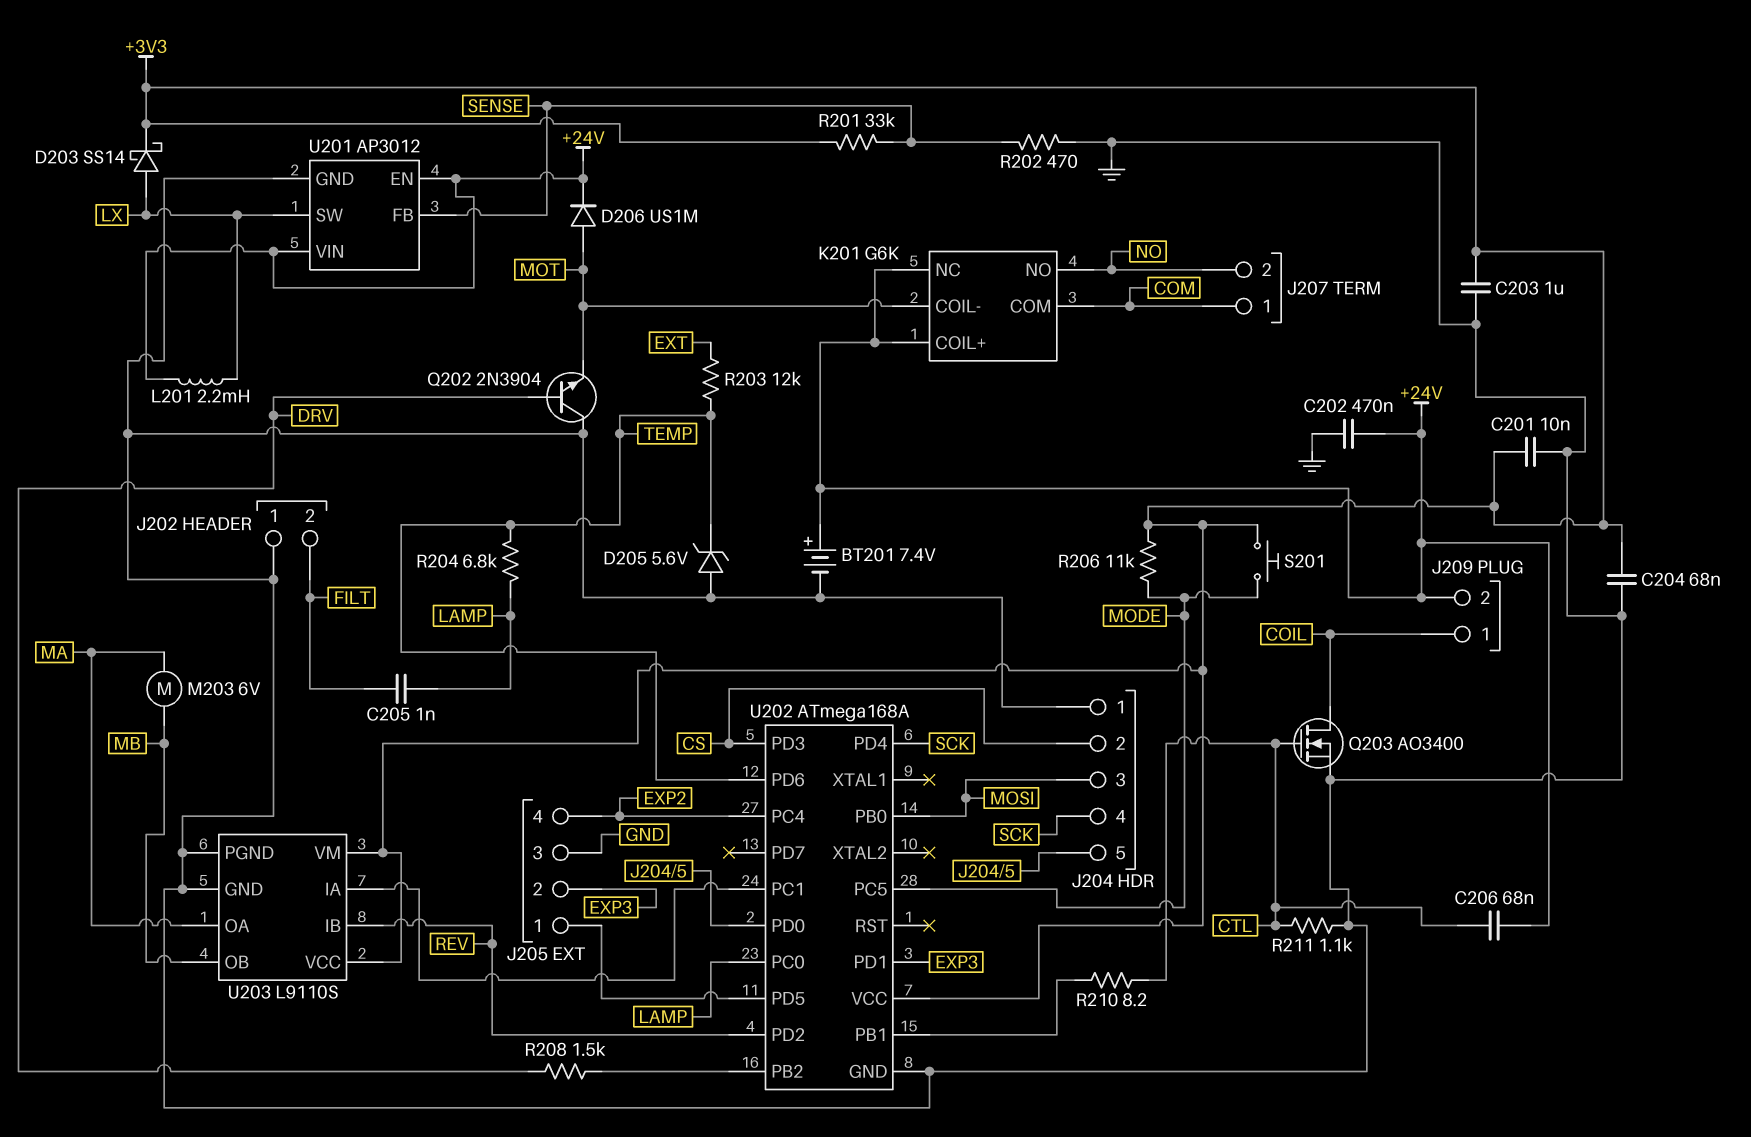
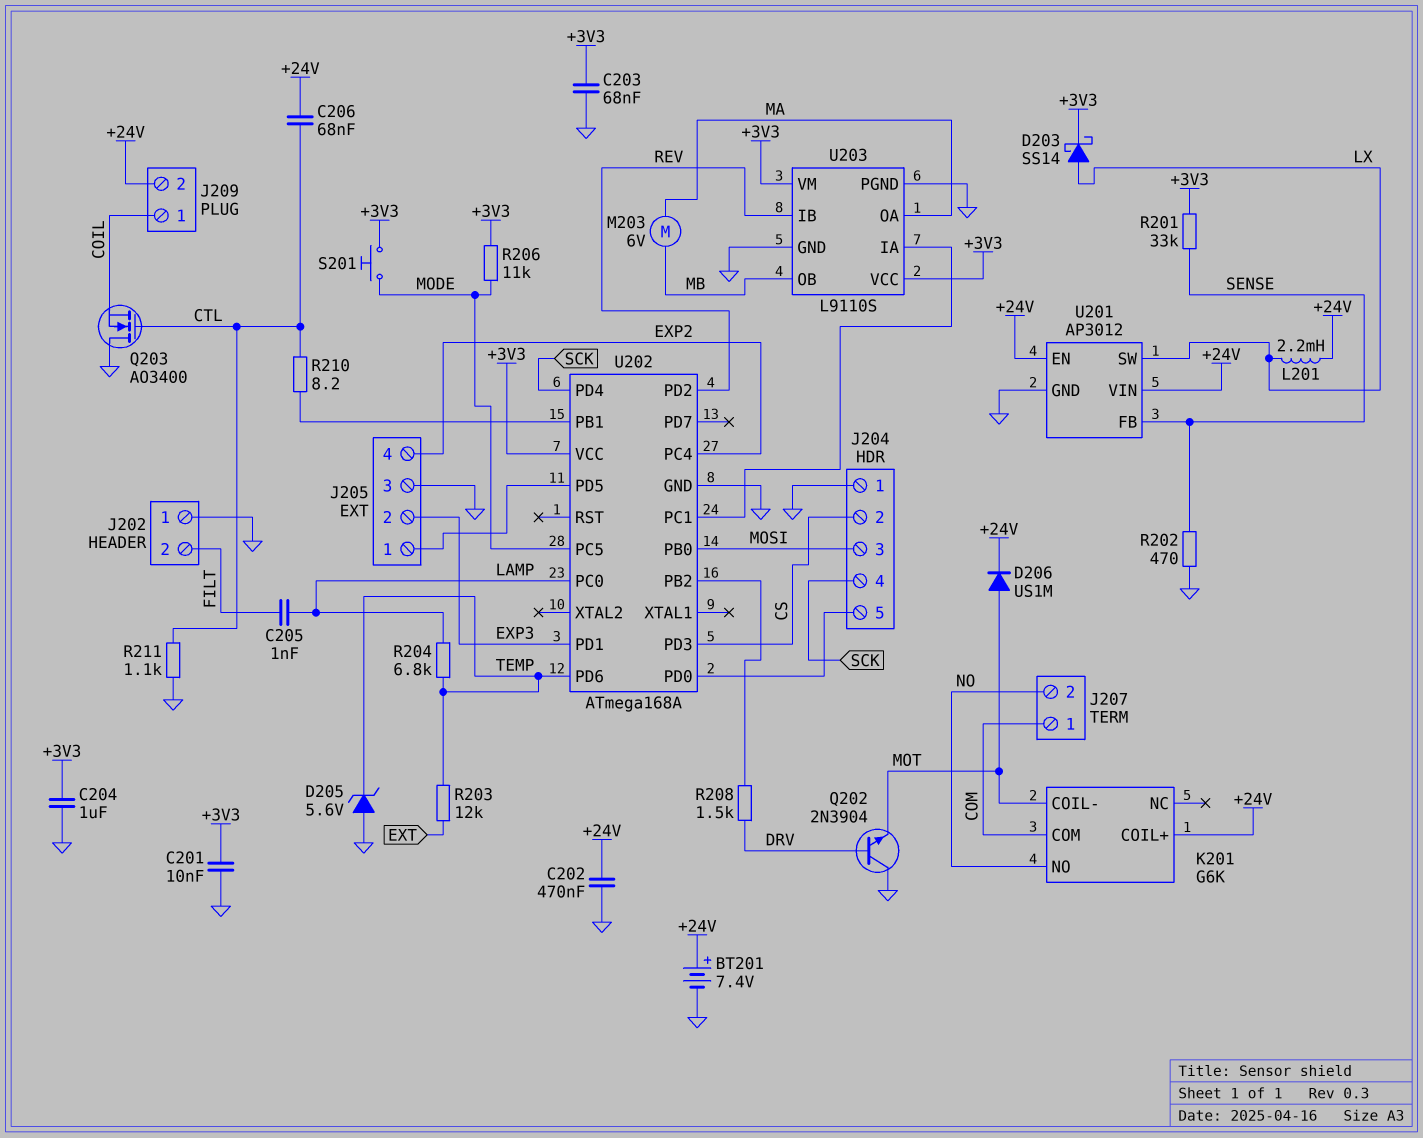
C203: 1uF (+3V3, GND) -> 68nF (+3V3, GND)
C204: 68nF (+3V3, GND) -> 1uF (+3V3, GND)
K201 pin NC: +24V -> none
Q203: NMOS AO3400 (G CTL, D COIL, S GND) -> NMOS AO3400 (G CTL, D GND, S COIL)

